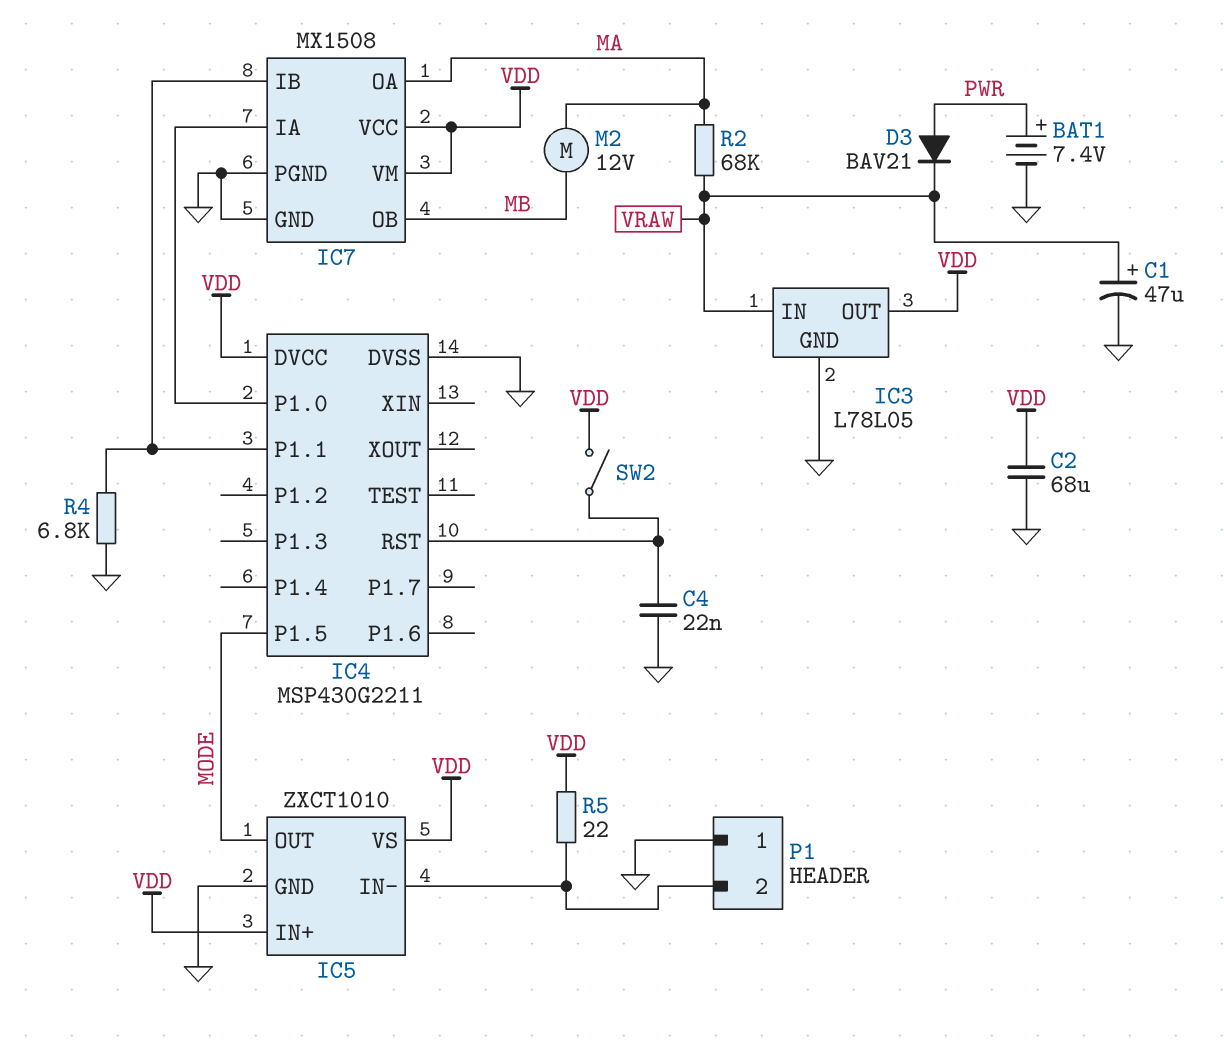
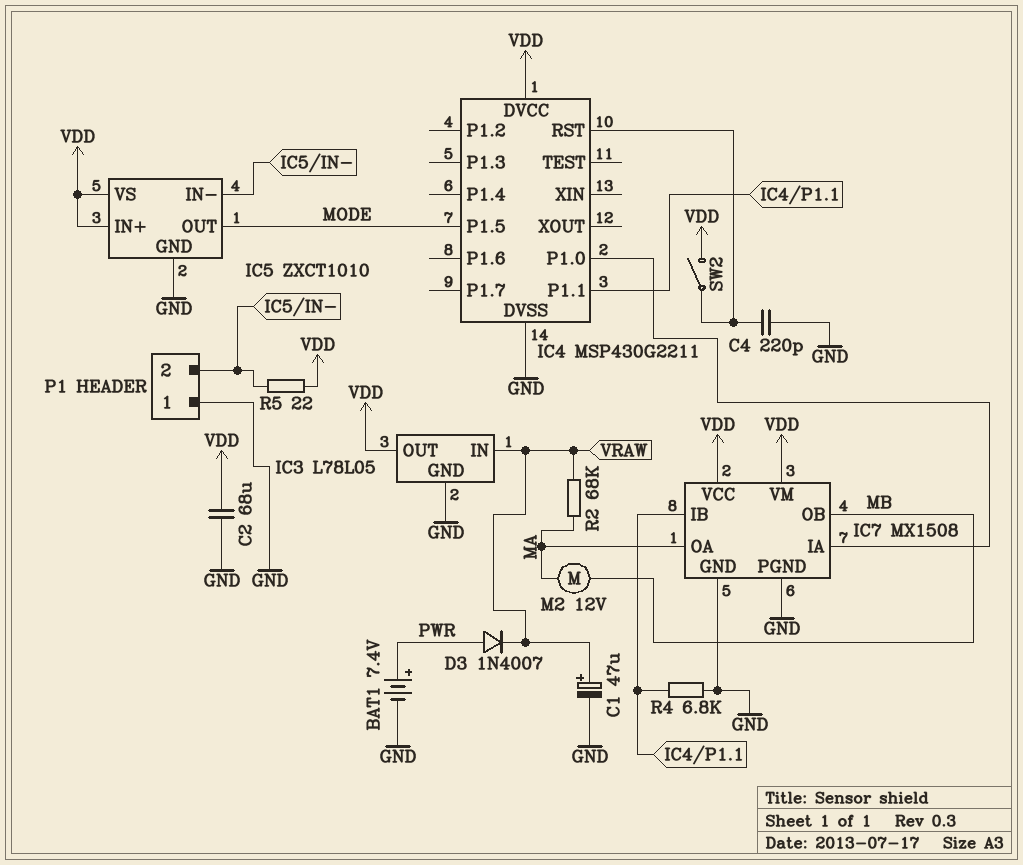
C4: 22nF (GND, IC4/RST) -> 220pF (GND, IC4/RST)
D3: diode BAV21 (A PWR, K VRAW) -> diode 1N4007 (A PWR, K VRAW)

